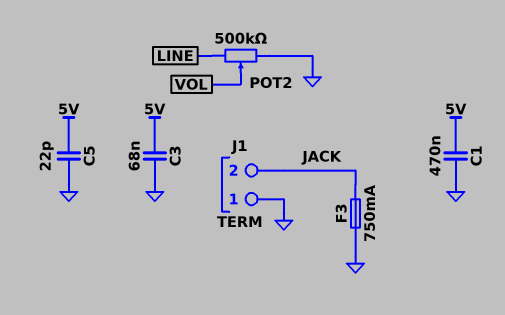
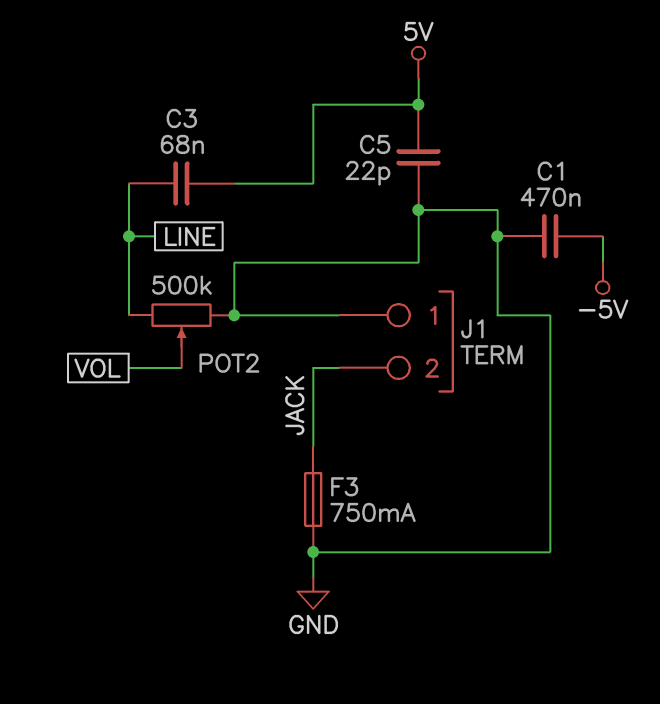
C1: 470nF (5V, GND) -> 470nF (-5V, GND)
C3: 68nF (5V, GND) -> 68nF (5V, LINE)

